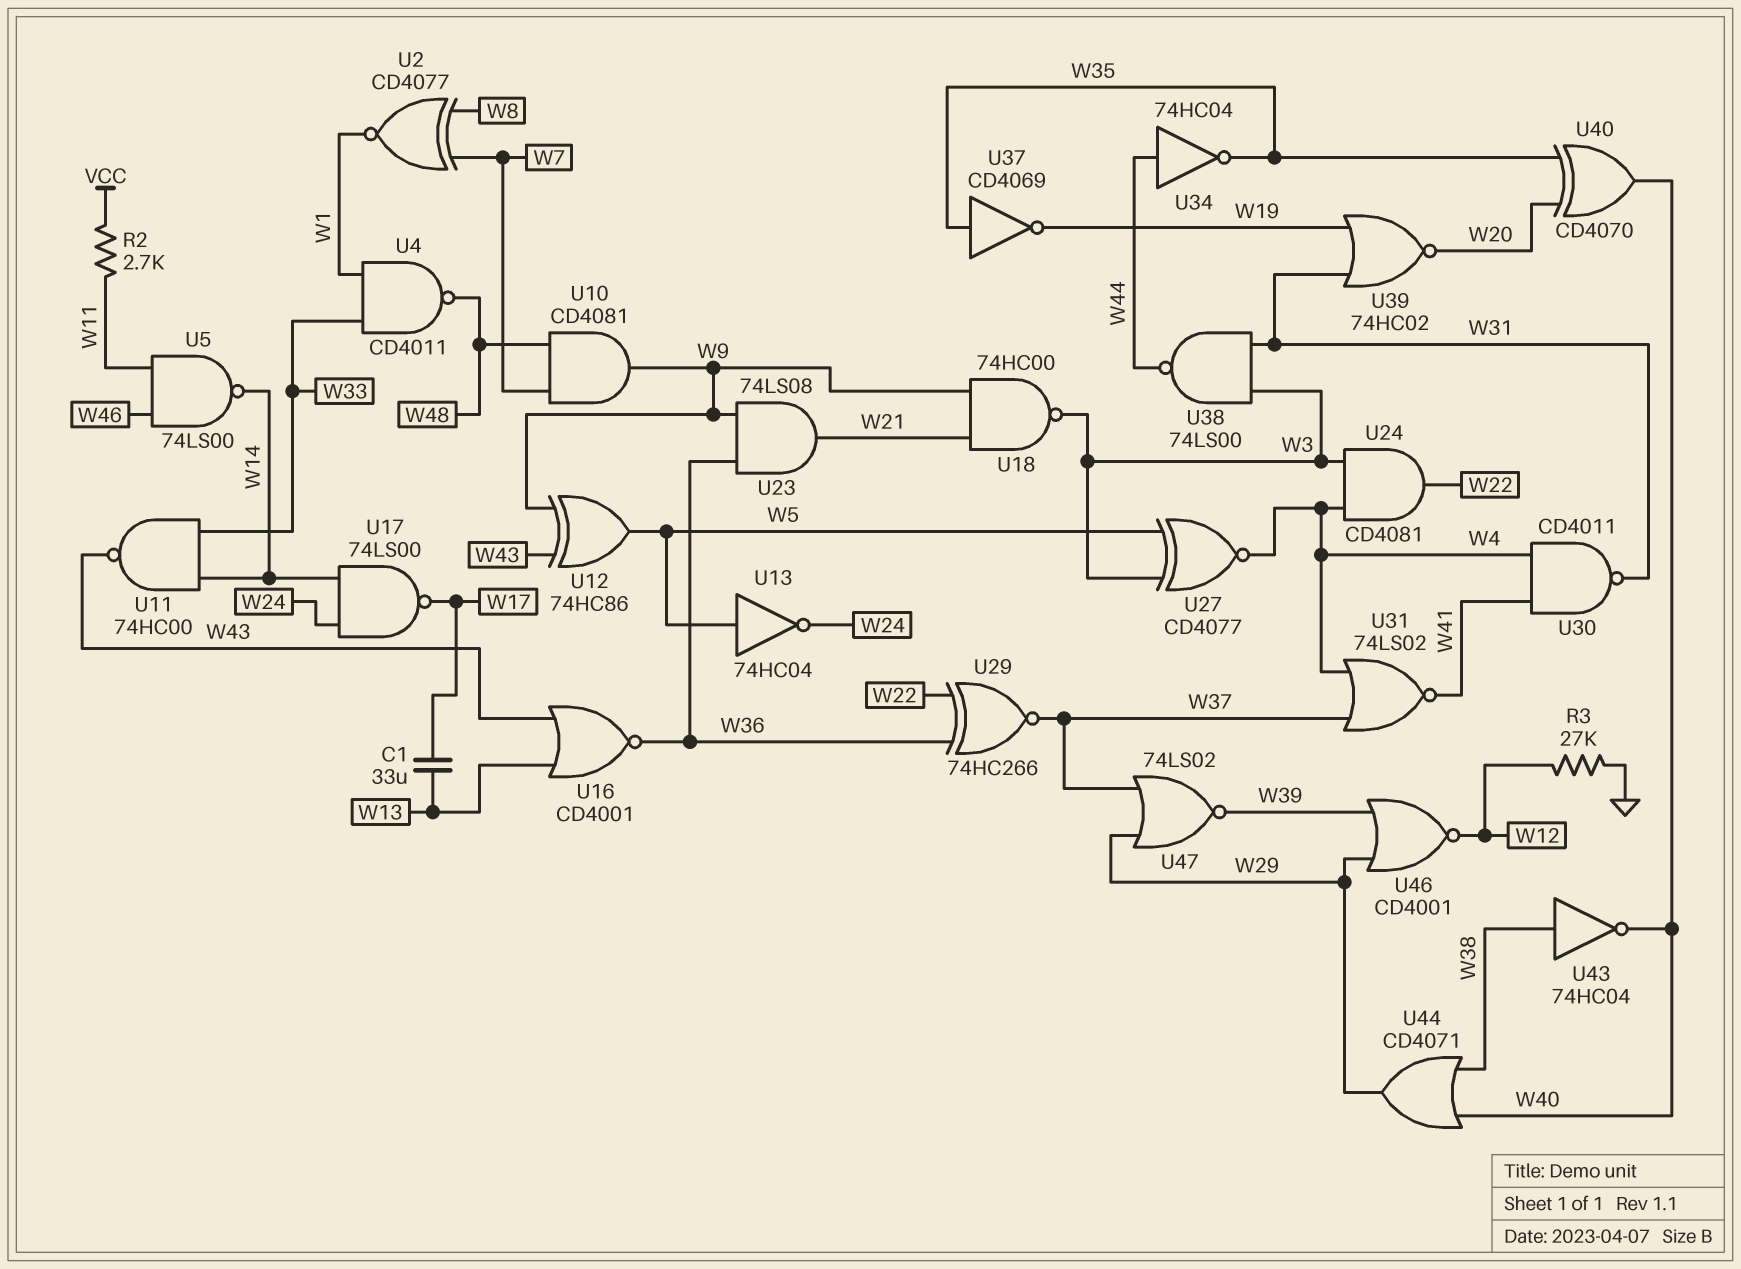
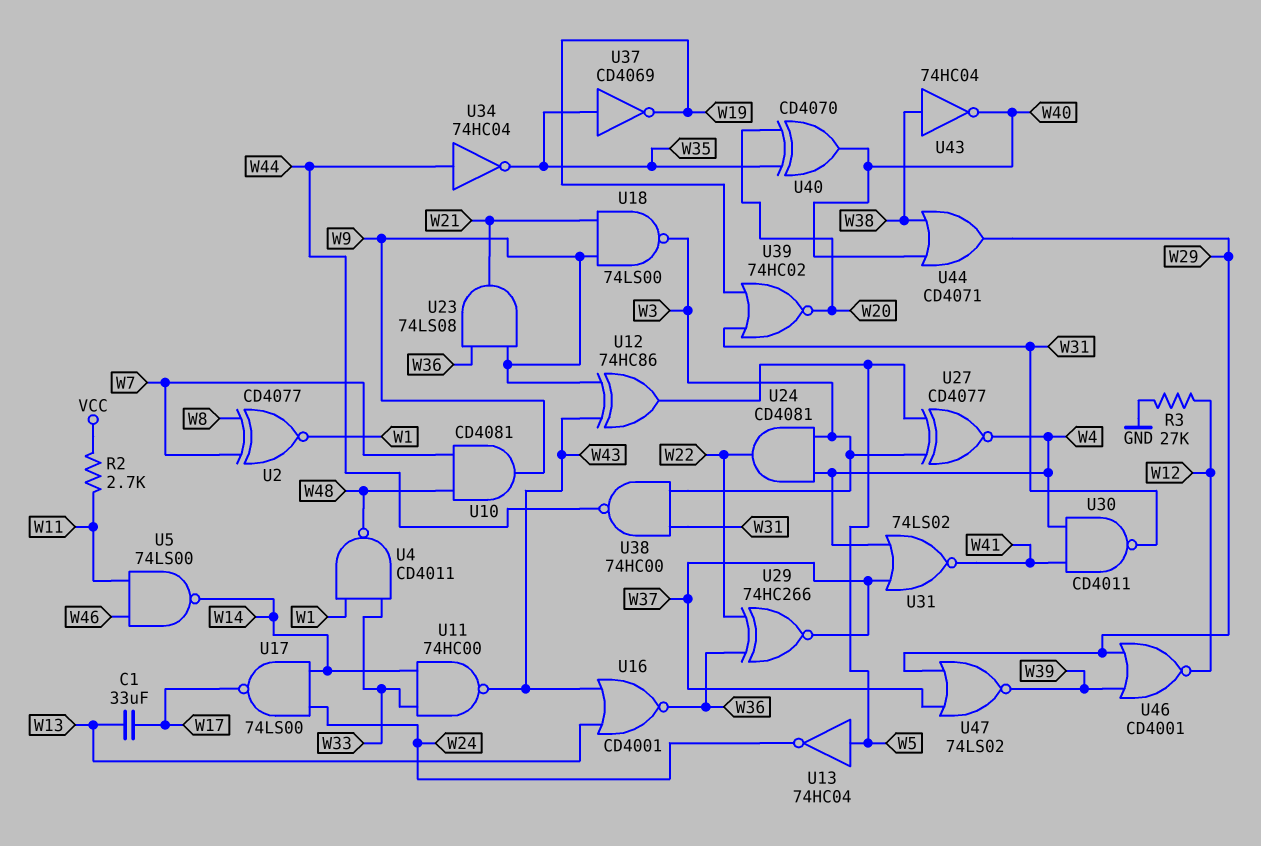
U18: NAND 74HC00 (in W9, in W21, out W3) -> NAND 74LS00 (in W9, in W21, out W3)
U38: NAND 74LS00 (in W3, in W31, out W44) -> NAND 74HC00 (in W3, in W31, out W44)

